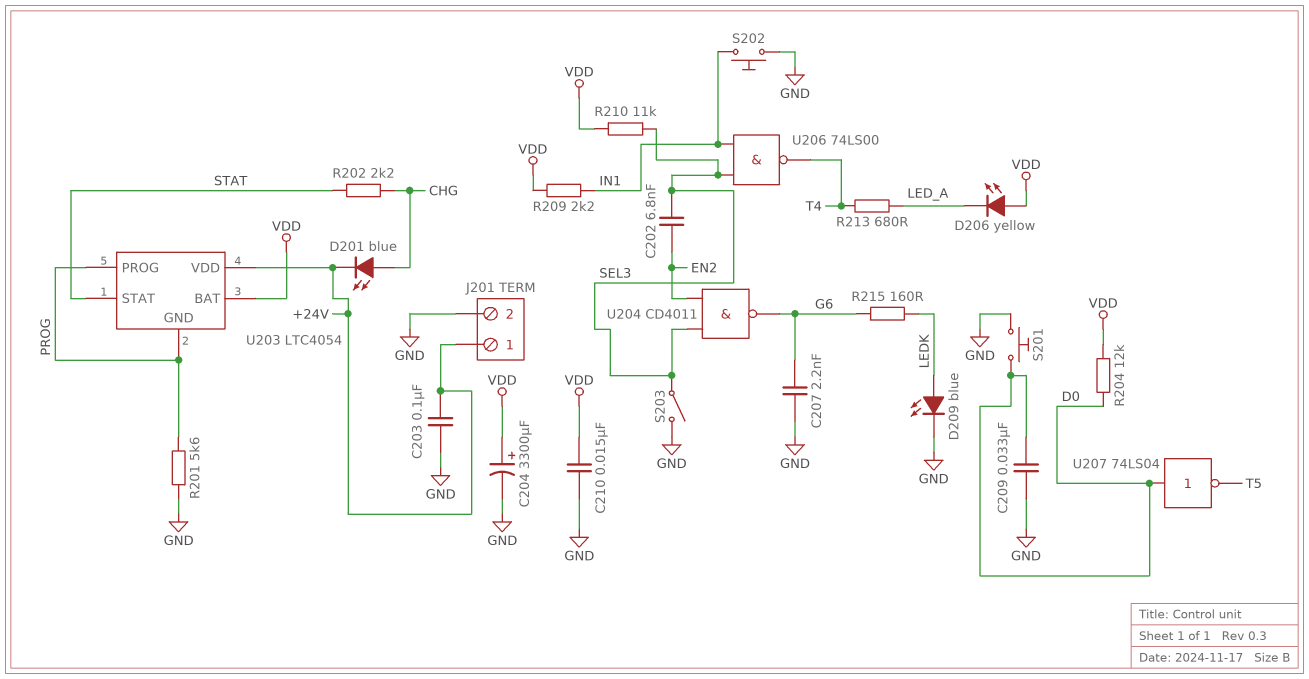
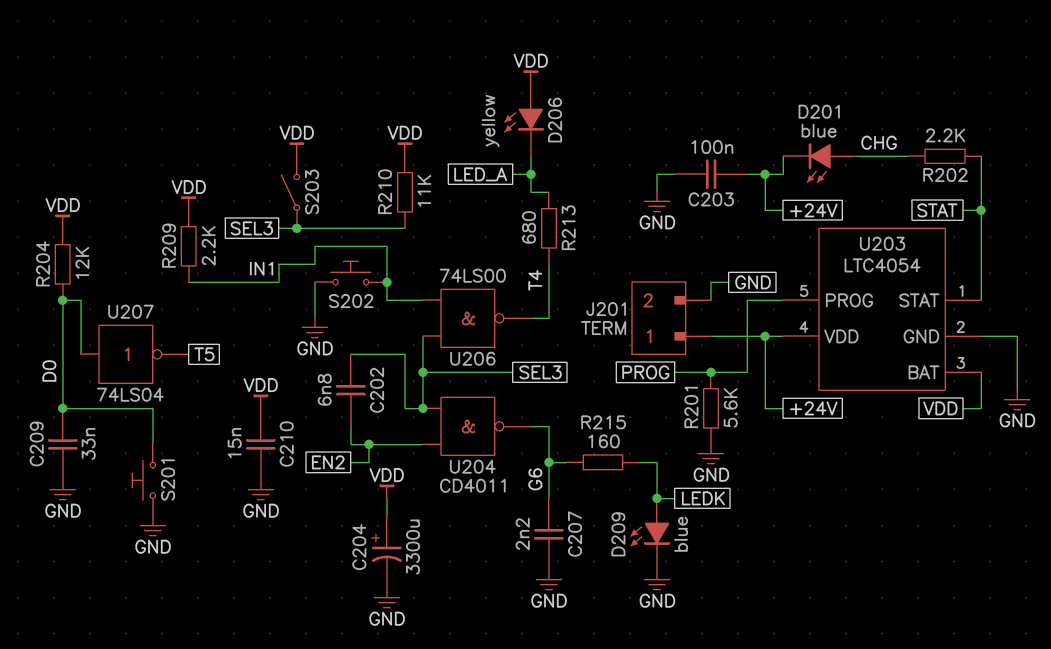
S203: switch (GND, SEL3) -> switch (SEL3, VDD)
U203 pin GND: PROG -> GND

